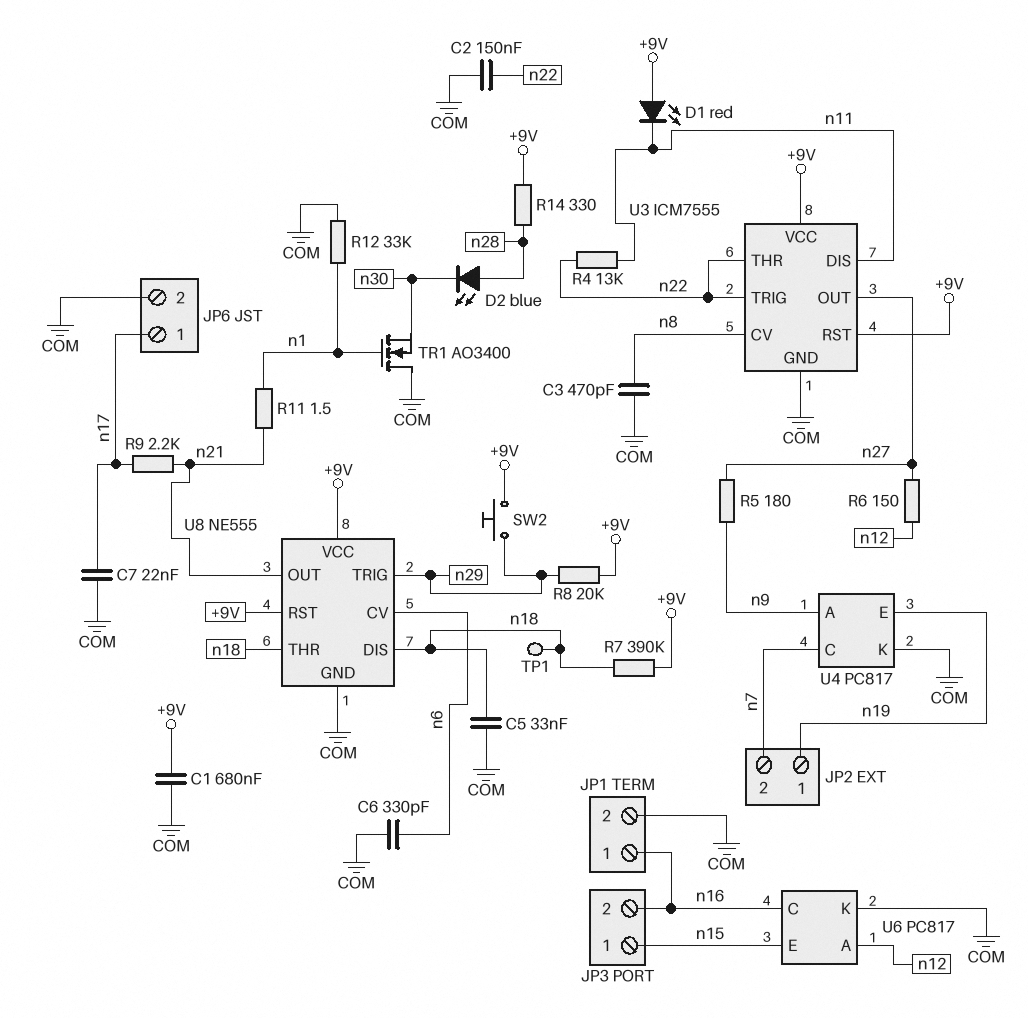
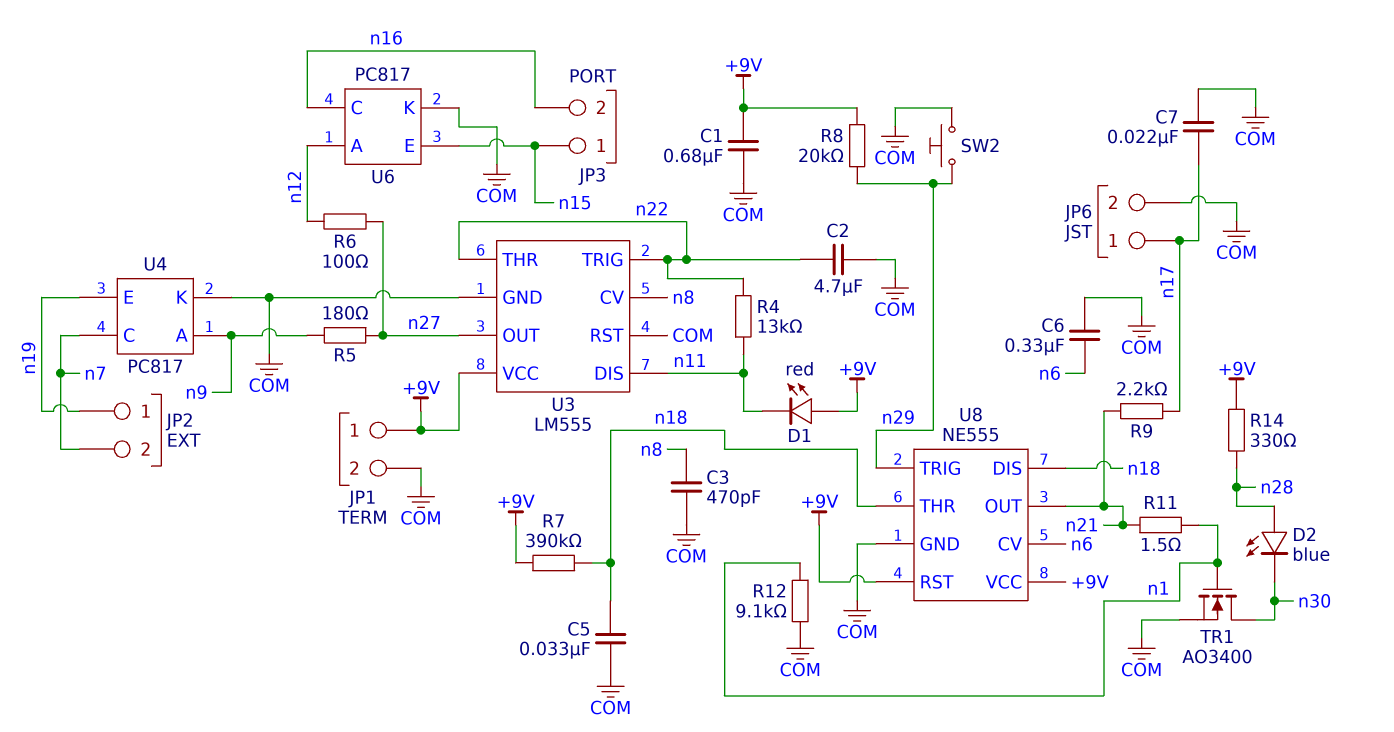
C2: 150nF (COM, n22) -> 4.7uF (COM, n22)
C6: 330pF (COM, n6) -> 330nF (COM, n6)
JP1 pin 1: n16 -> +9V
R6: 150 (n12, n27) -> 100 (n12, n27)
R12: 33k (COM, n1) -> 9.1k (COM, n1)
SW2: button (+9V, n29) -> button (COM, n29)
TP1: test point (n18) -> none
TR1: NMOS AO3400 (G n1, D COM, S n30) -> NMOS AO3400 (G n1, D n30, S COM)
U3: ICM7555 -> LM555
U3 pin RST: +9V -> COM

